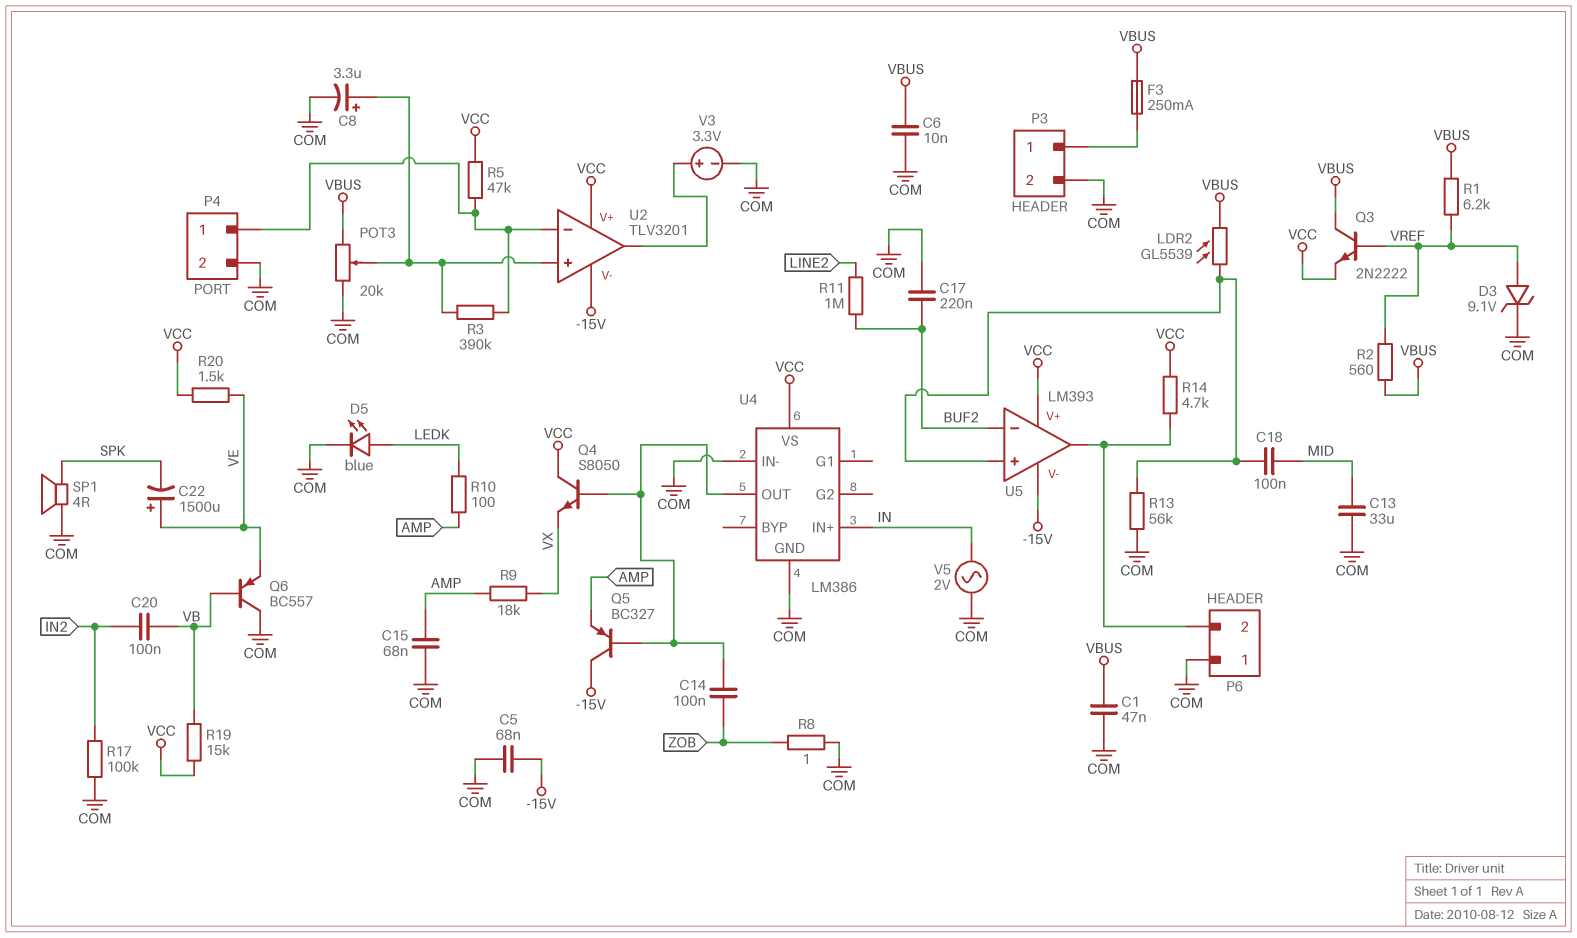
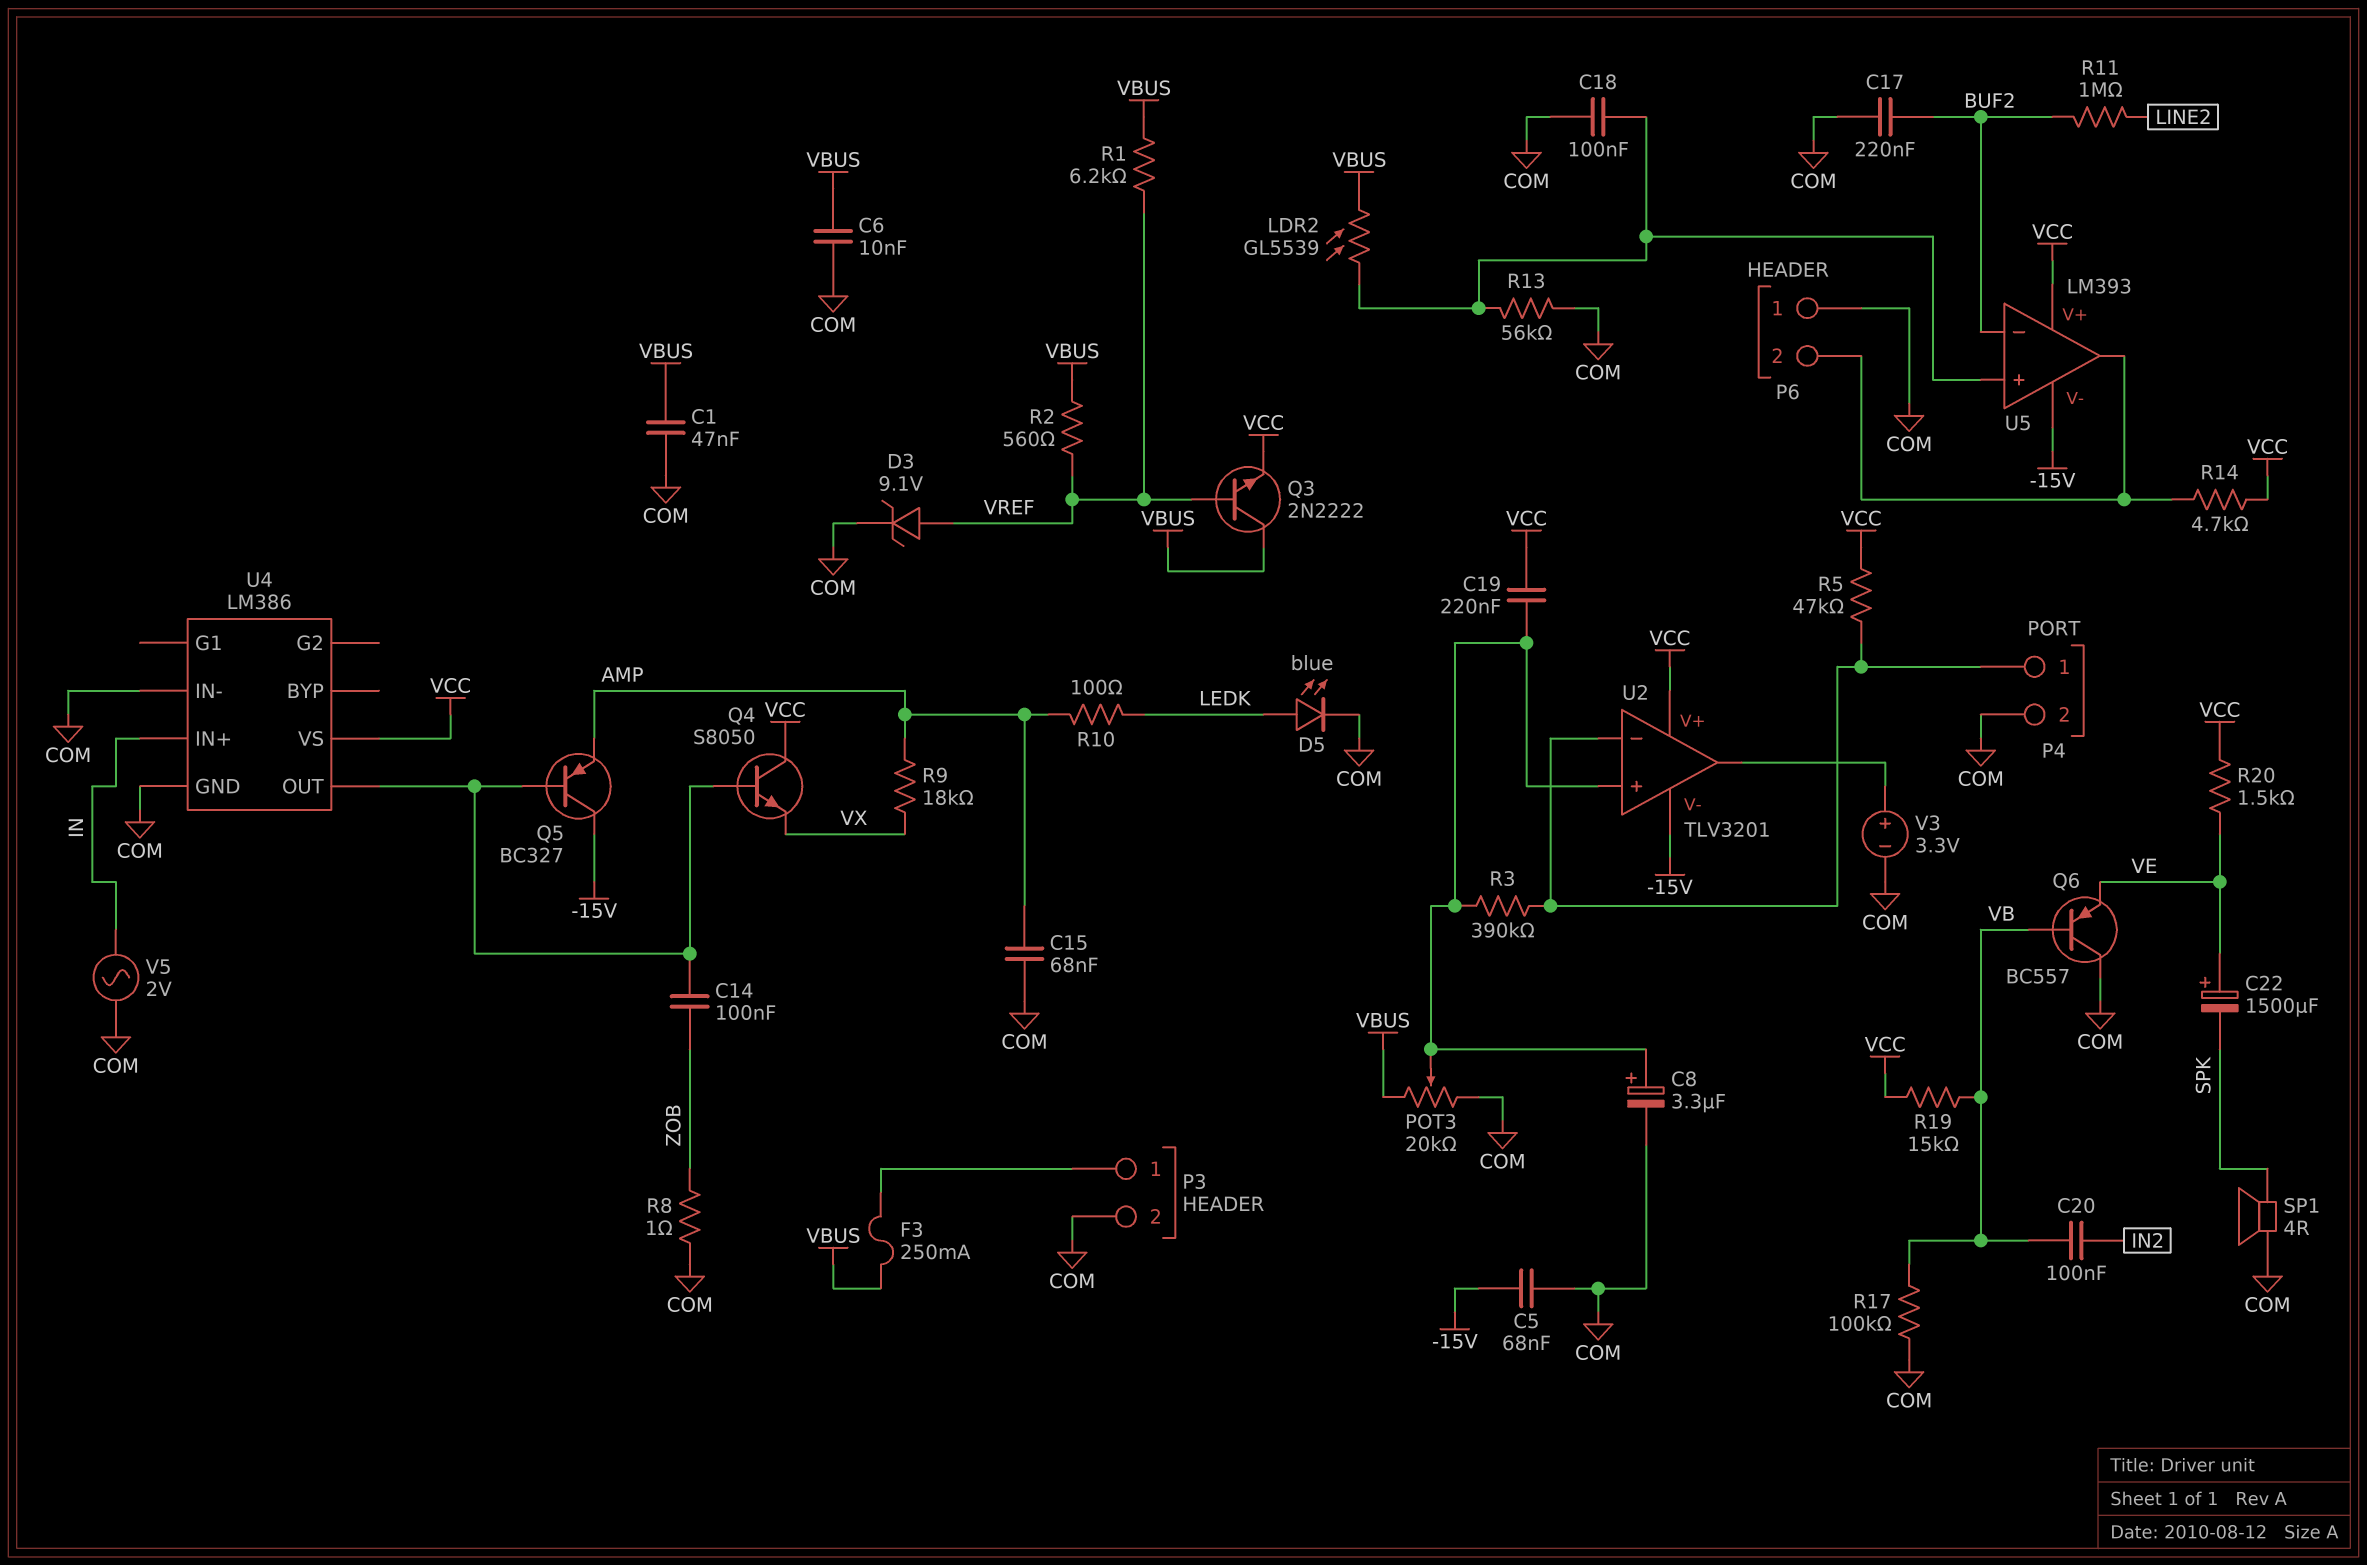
C13: 33uF (COM, MID) -> none
C18: 100nF (MID, U5/in+) -> 100nF (COM, U5/in+)
C19: none -> 220nF (U2/in+, VCC)
R17: 100k (COM, IN2) -> 100k (COM, VB)

